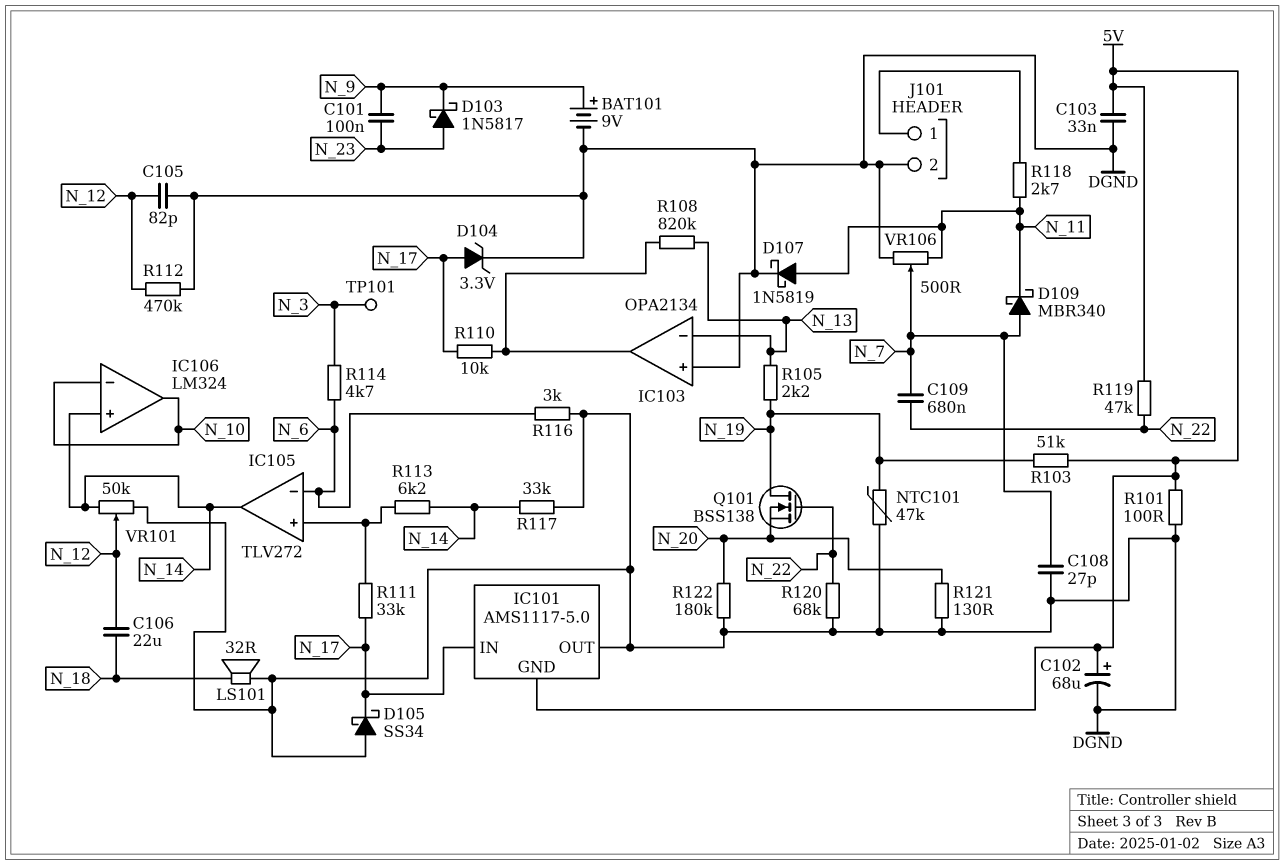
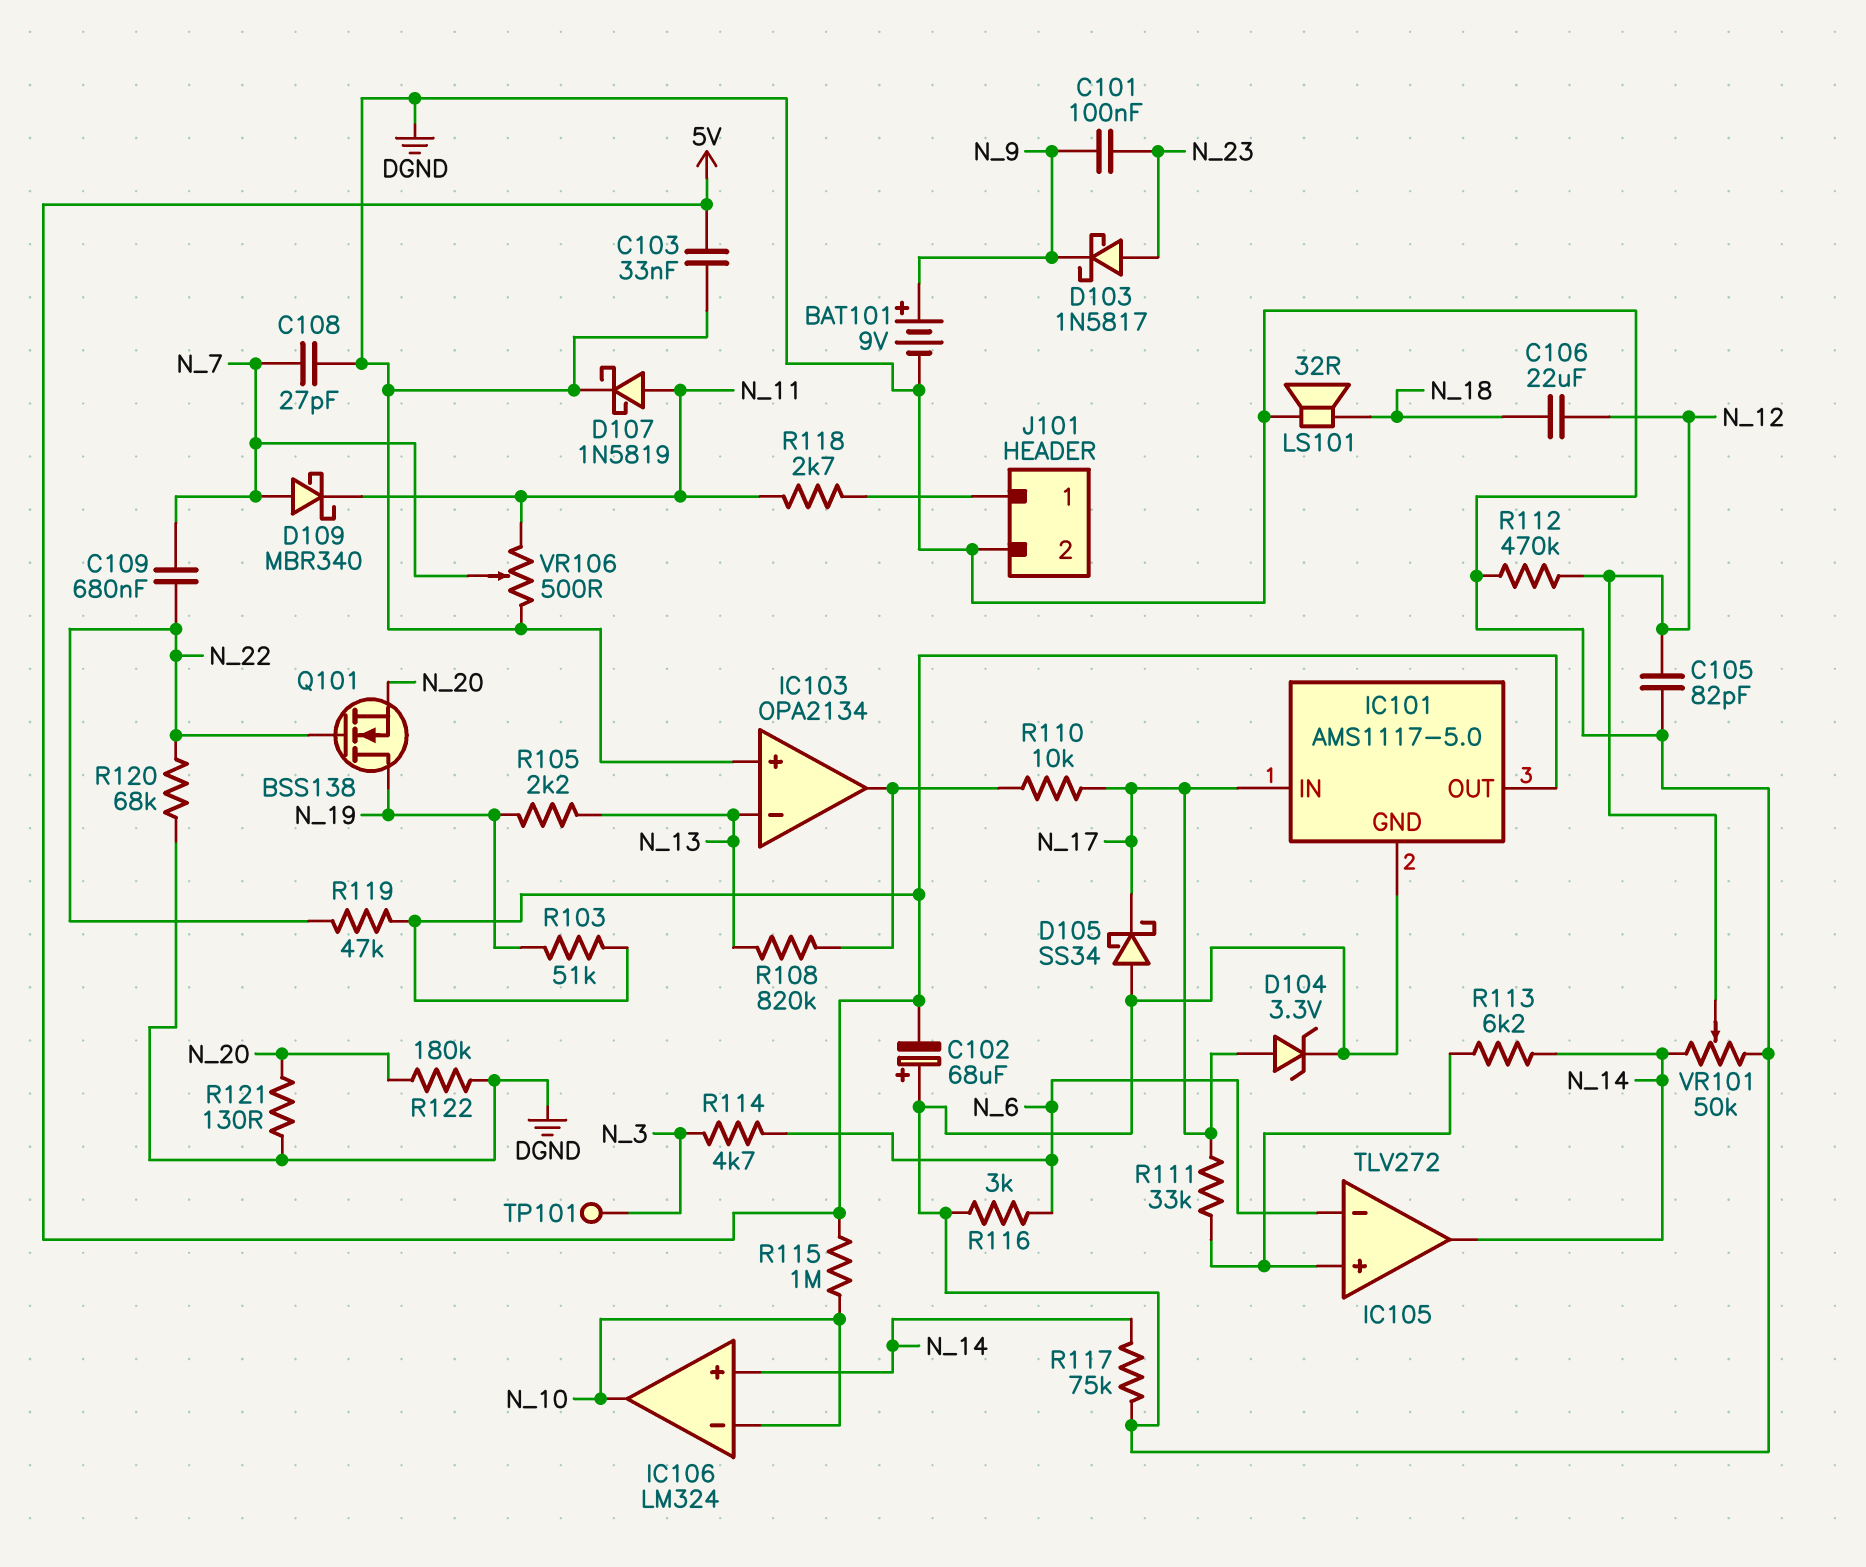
C102: 68uF (plus 5V, minus DGND) -> 68uF (plus DGND, minus 5V)
IC101 pin GND: 5V -> DGND
IC101 pin OUT: DGND -> 5V
NTC101: 47k (DGND, N_19) -> none
R101: 100 (5V, DGND) -> none
R115: none -> 1M (5V, N_10)
R117: 33k (DGND, N_14) -> 75k (DGND, N_14)

